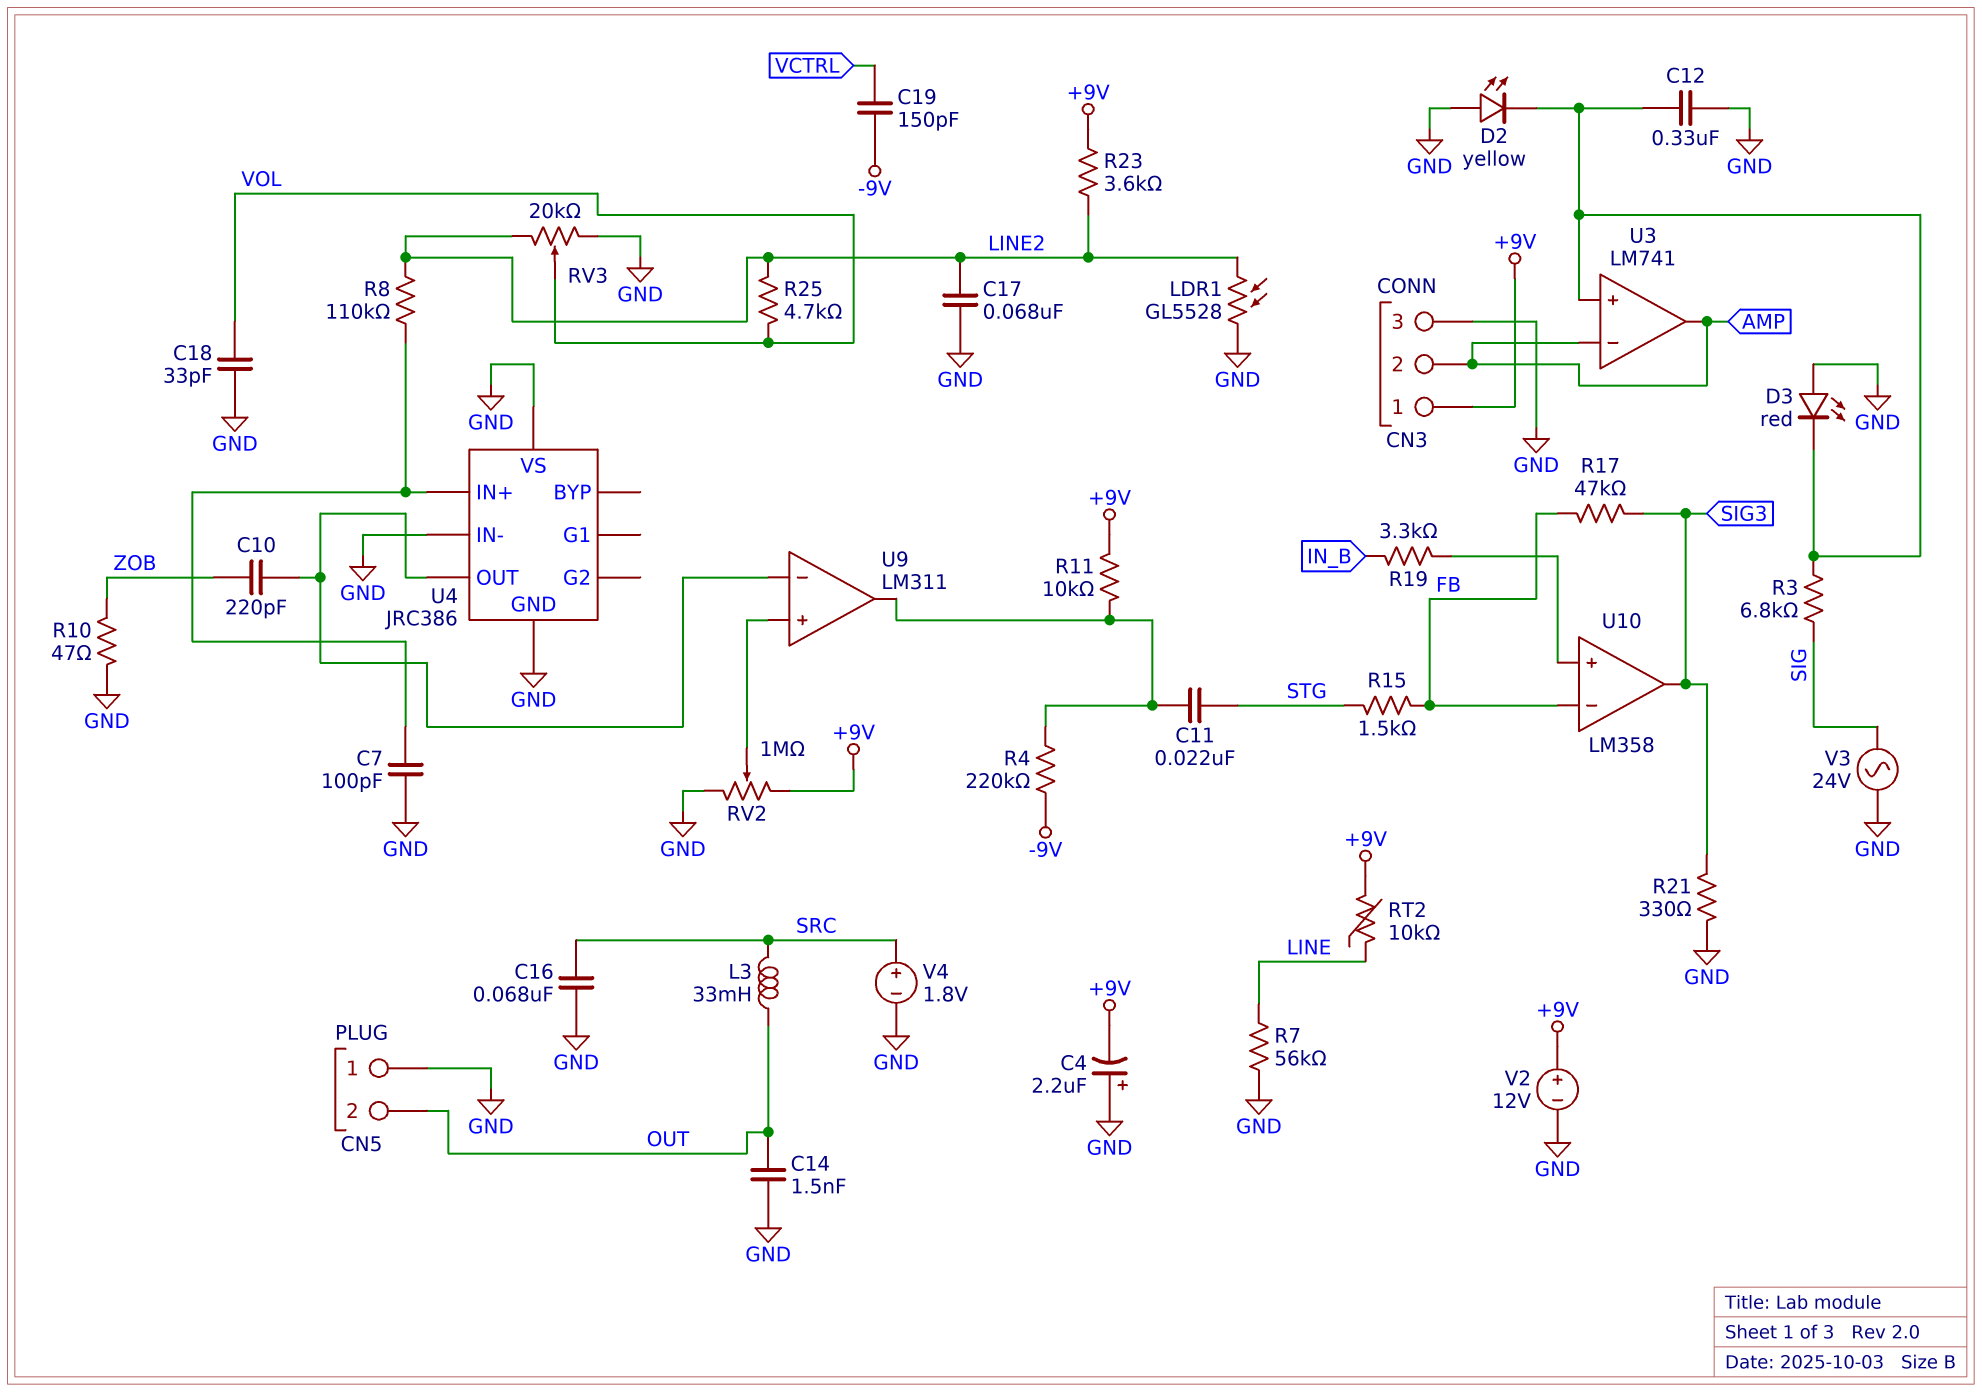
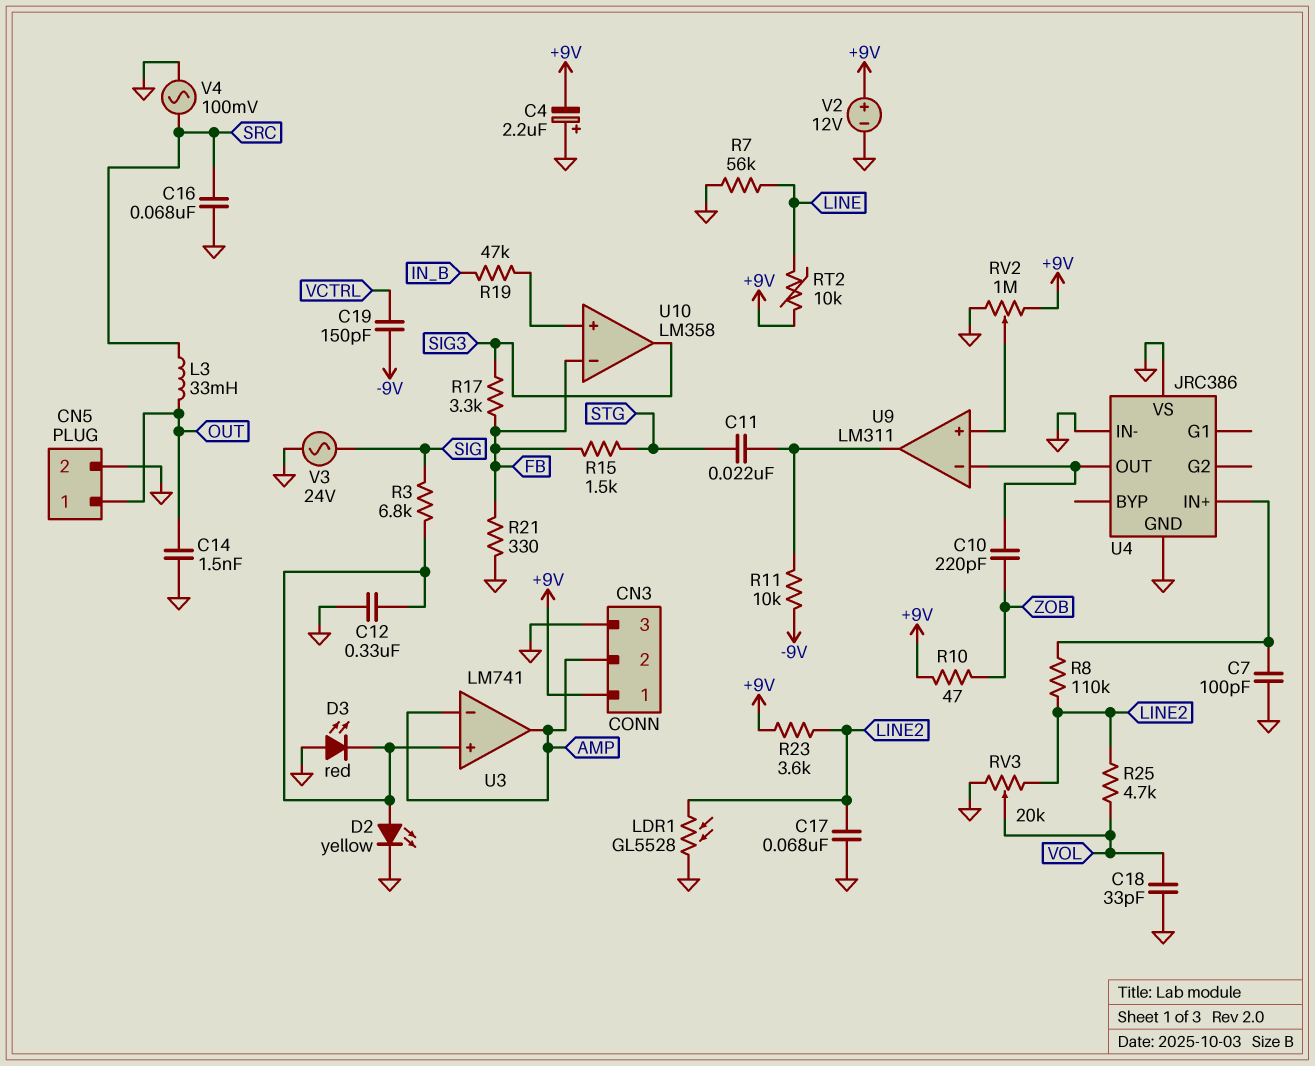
CN5 pin 1: GND -> OUT
CN5 pin 2: OUT -> GND
D2: LED yellow (A GND, K U3/in+) -> LED yellow (A U3/in+, K GND)
R4: 220k (-9V, U9/out) -> none
R10: 47 (GND, ZOB) -> 47 (+9V, ZOB)
R11: 10k (+9V, U9/out) -> 10k (-9V, U9/out)
R17: 47k (FB, SIG3) -> 3.3k (FB, SIG3)
R19: 3.3k (IN_B, U10/in+) -> 47k (IN_B, U10/in+)
R21: 330 (GND, SIG3) -> 330 (FB, GND)
V4: 1.8V (plus SRC, minus GND) -> AC 100mV (GND, SRC)

